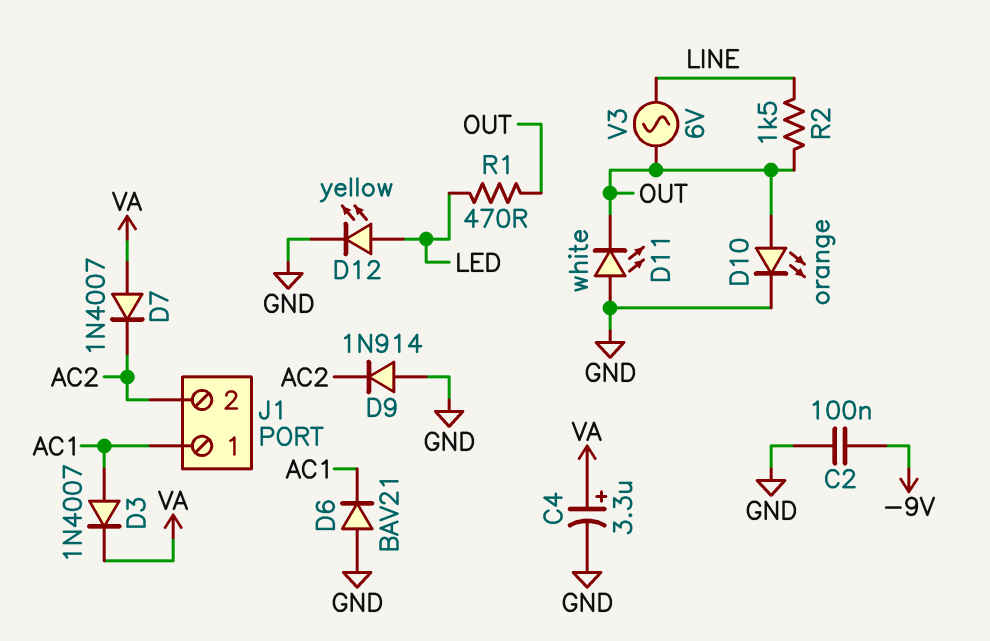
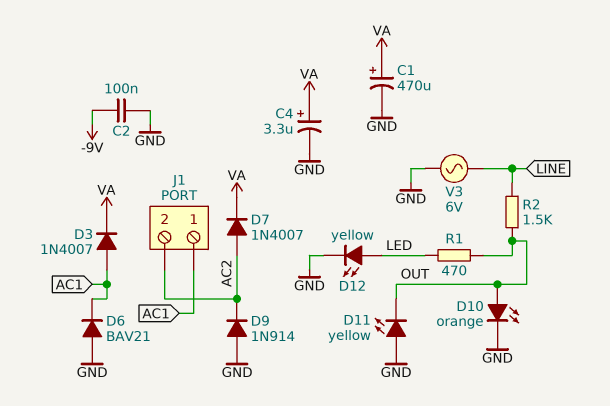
C1: none -> 470uF (plus VA, minus GND)
D7: diode 1N4007 (A VA, K AC2) -> diode 1N4007 (A AC2, K VA)
D11: LED white (A GND, K OUT) -> LED yellow (A GND, K OUT)
V3: AC 6V (LINE, OUT) -> AC 6V (GND, LINE)

